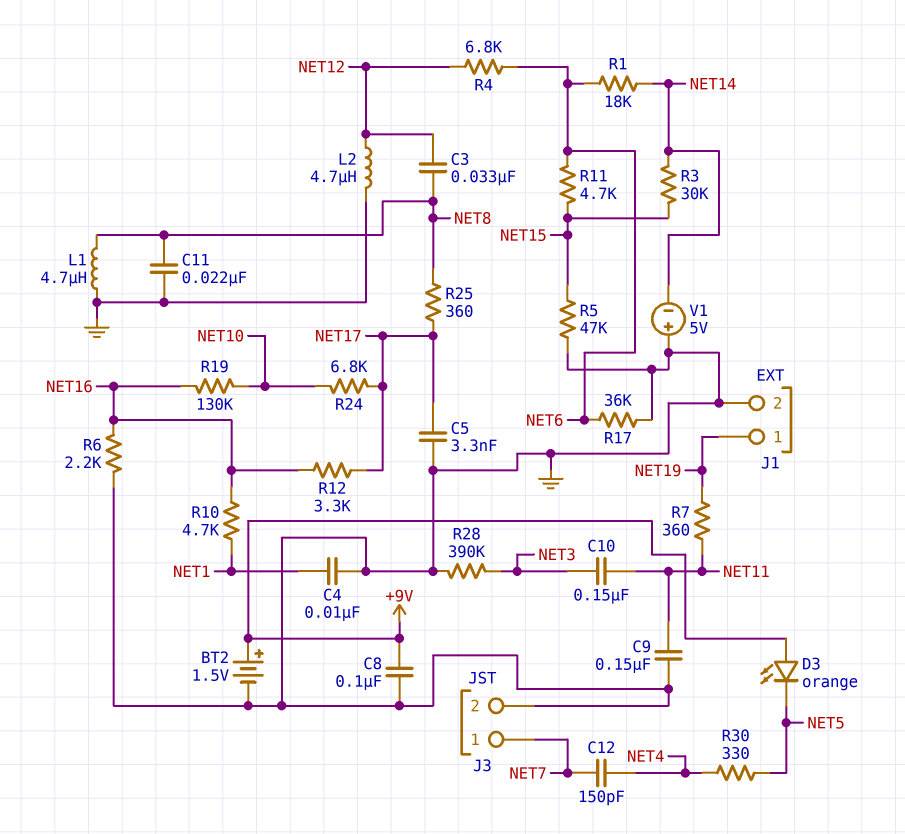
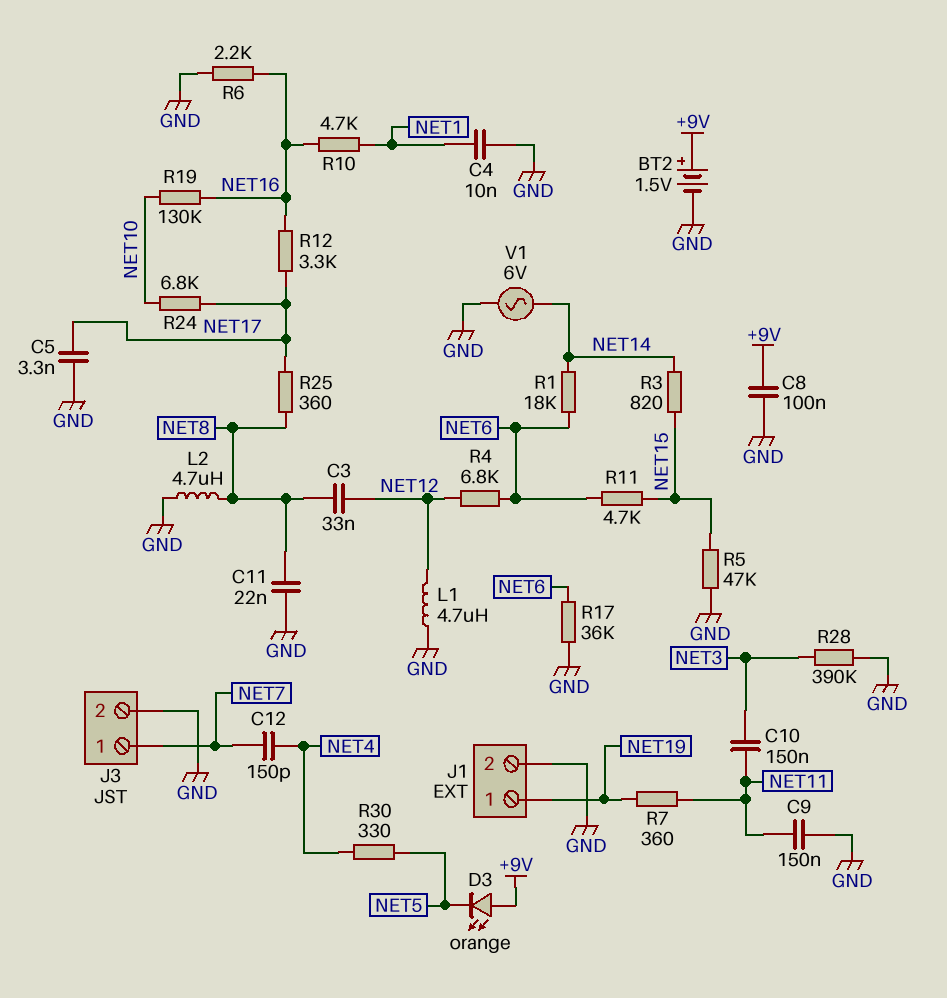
L1: 4.7uH (GND, NET8) -> 4.7uH (GND, NET12)
L2: 4.7uH (GND, NET12) -> 4.7uH (GND, NET8)
R3: 30k (NET14, NET15) -> 820 (NET14, NET15)
V1: 5V (plus GND, minus NET14) -> AC 6V (GND, NET14)

